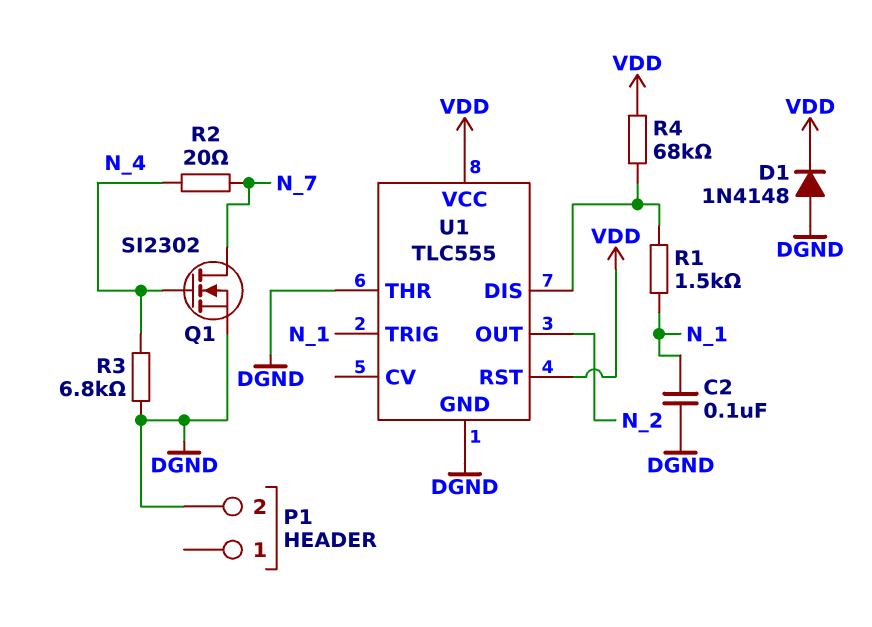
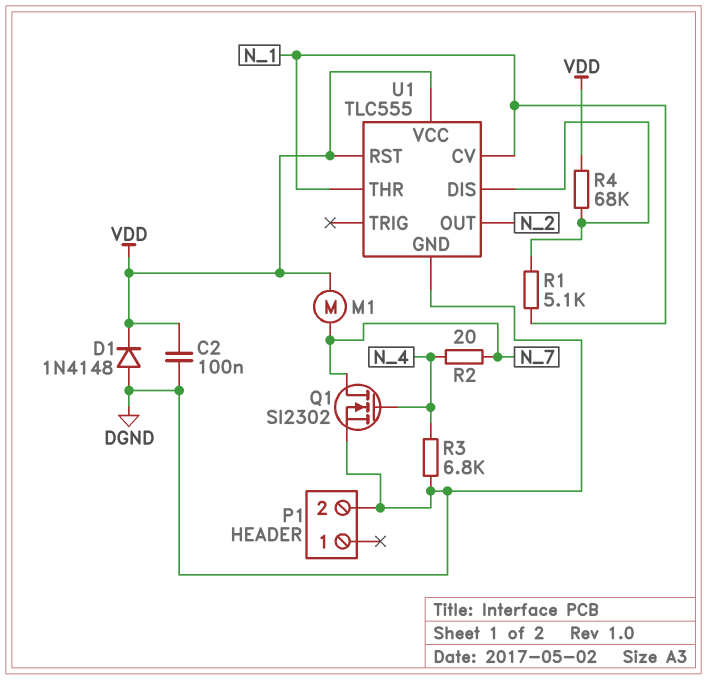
C2: 100nF (DGND, N_1) -> 100nF (DGND, VDD)
M1: none -> motor (N_7, VDD)
R1: 1.5k (N_1, U1/DIS) -> 5.1k (N_1, U1/DIS)
U1 pin CV: none -> N_1
U1 pin THR: DGND -> N_1
U1 pin TRIG: N_1 -> none

